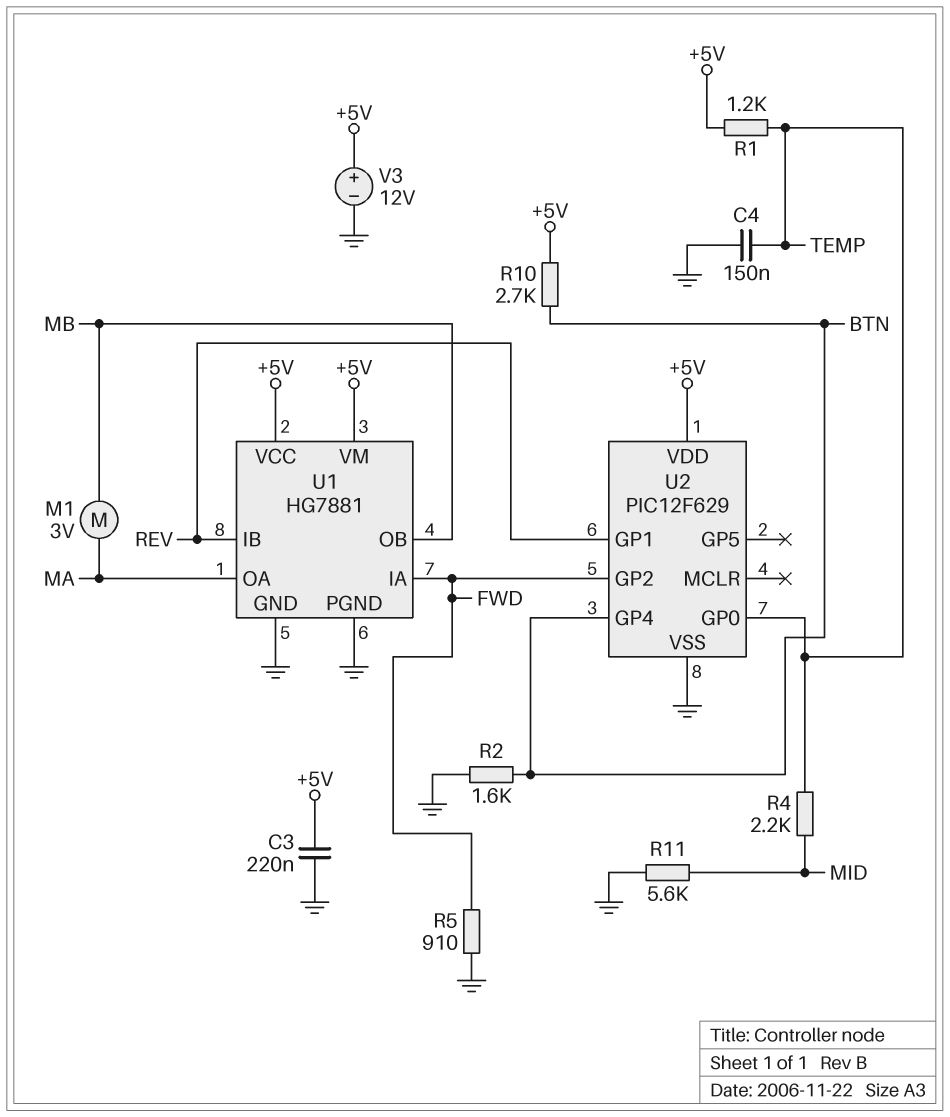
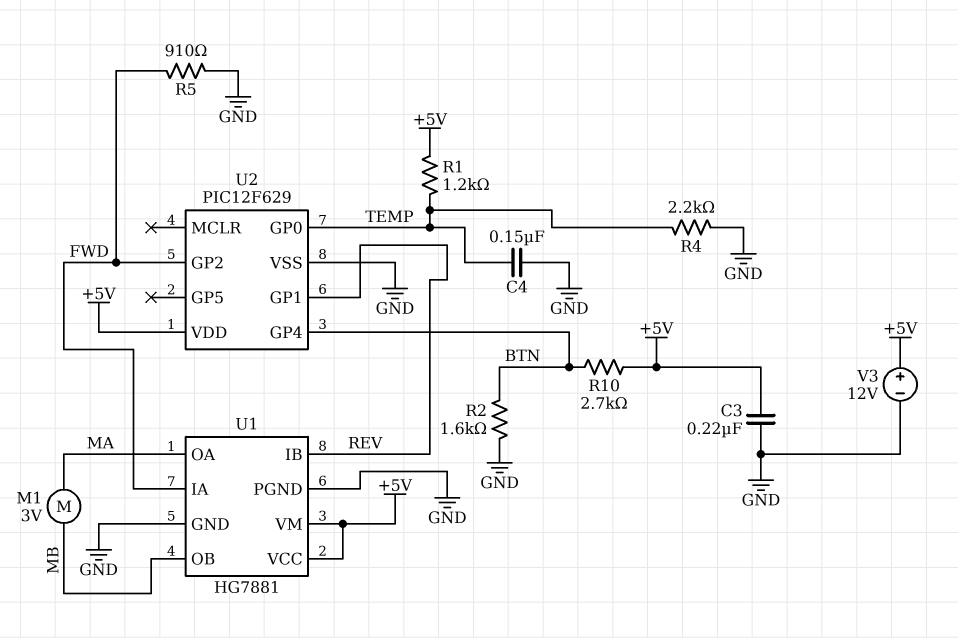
R4: 2.2k (MID, TEMP) -> 2.2k (GND, TEMP)
R11: 5.6k (GND, MID) -> none

